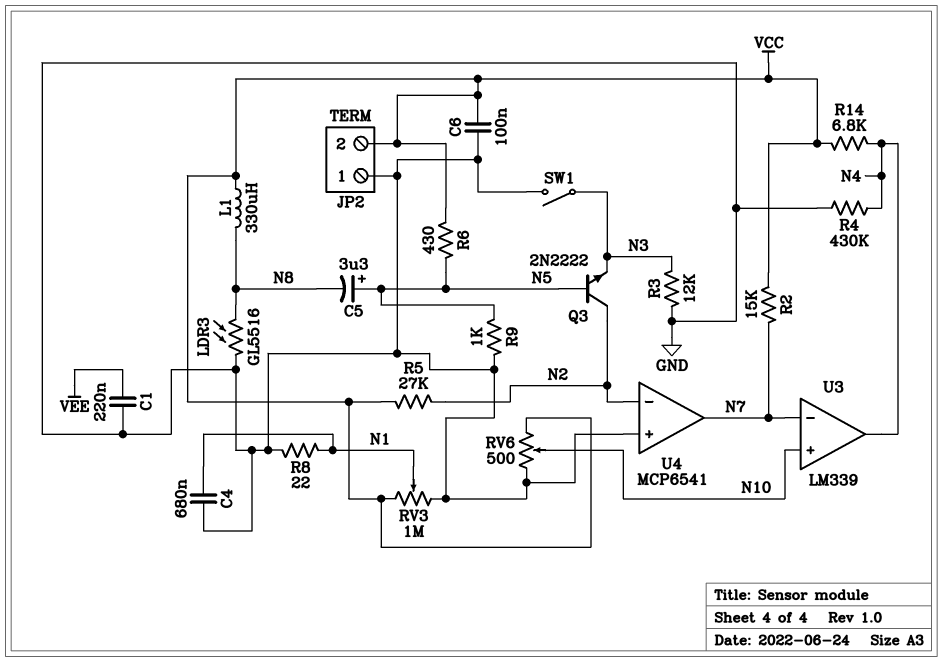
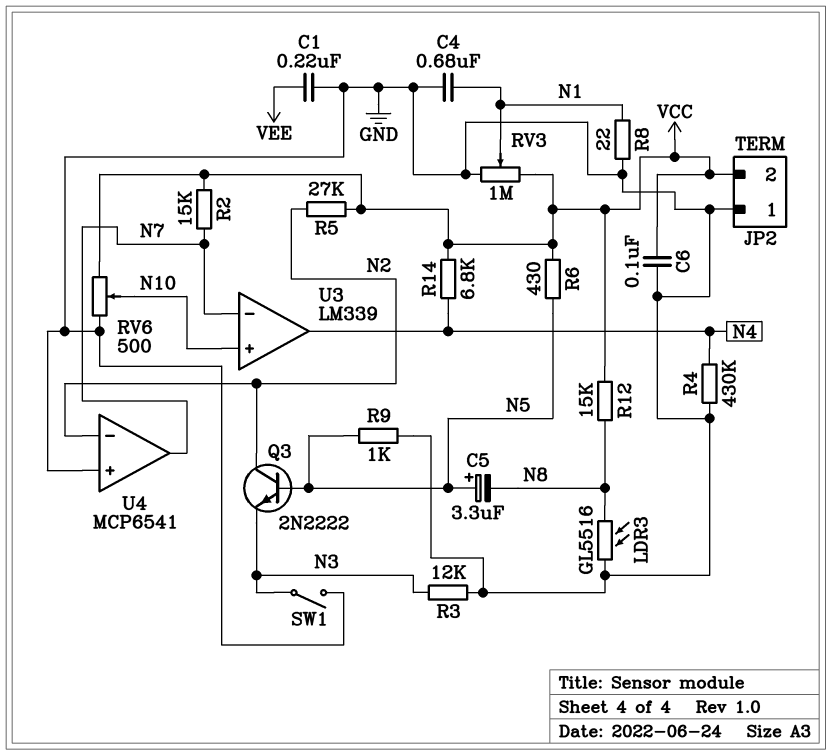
L1: 330uH (N8, VCC) -> none
R12: none -> 15k (N8, VCC)

